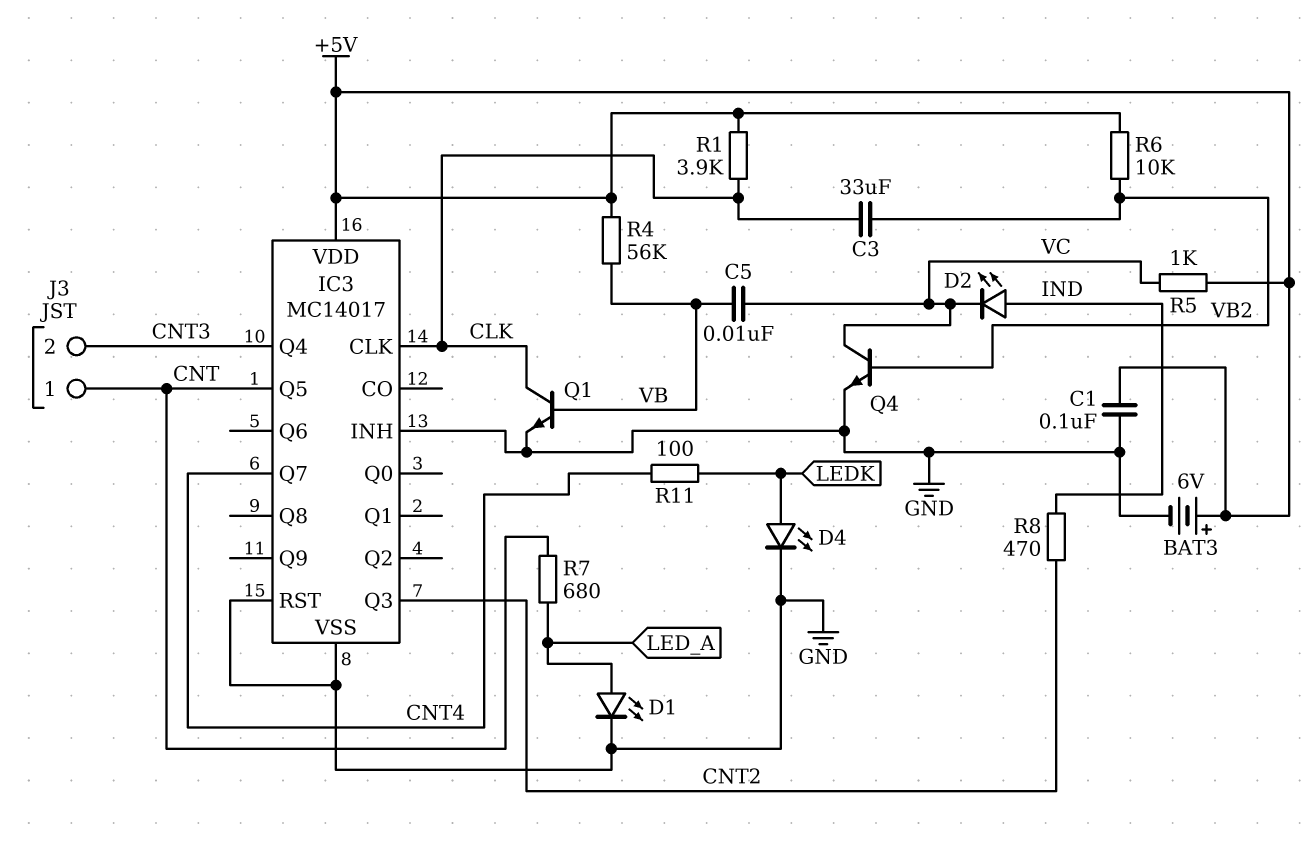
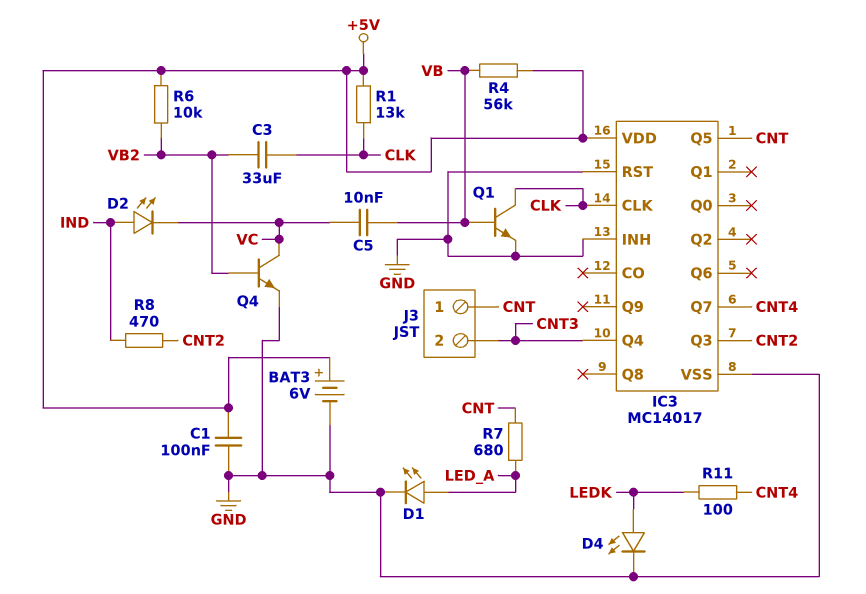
R1: 3.9k (+5V, CLK) -> 13k (+5V, CLK)
R5: 1k (+5V, VC) -> none

